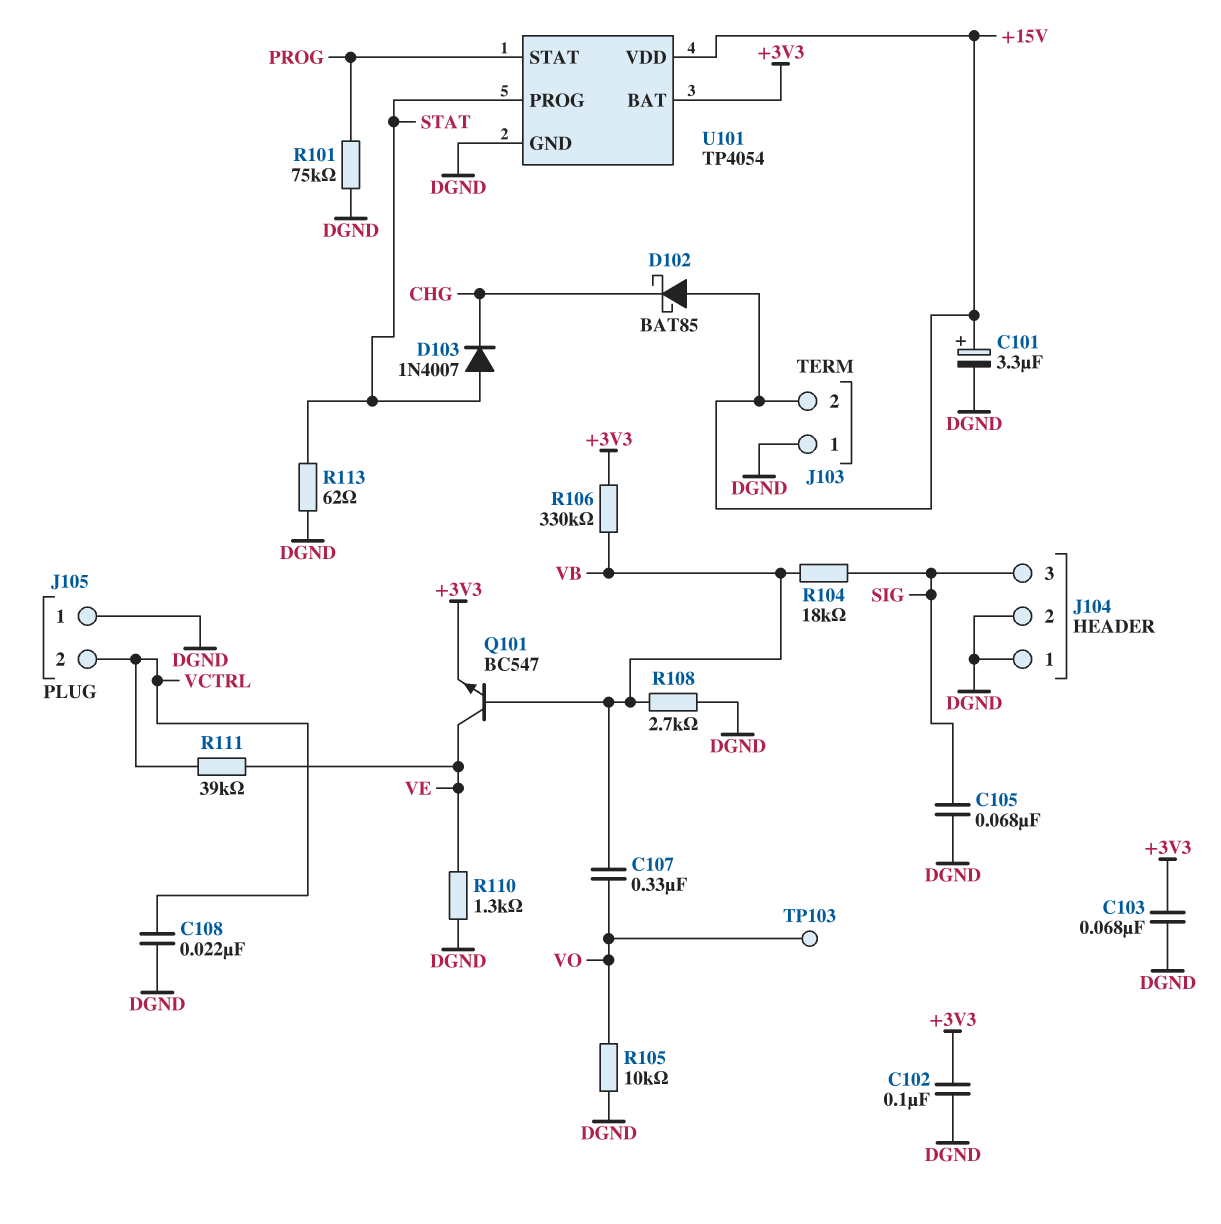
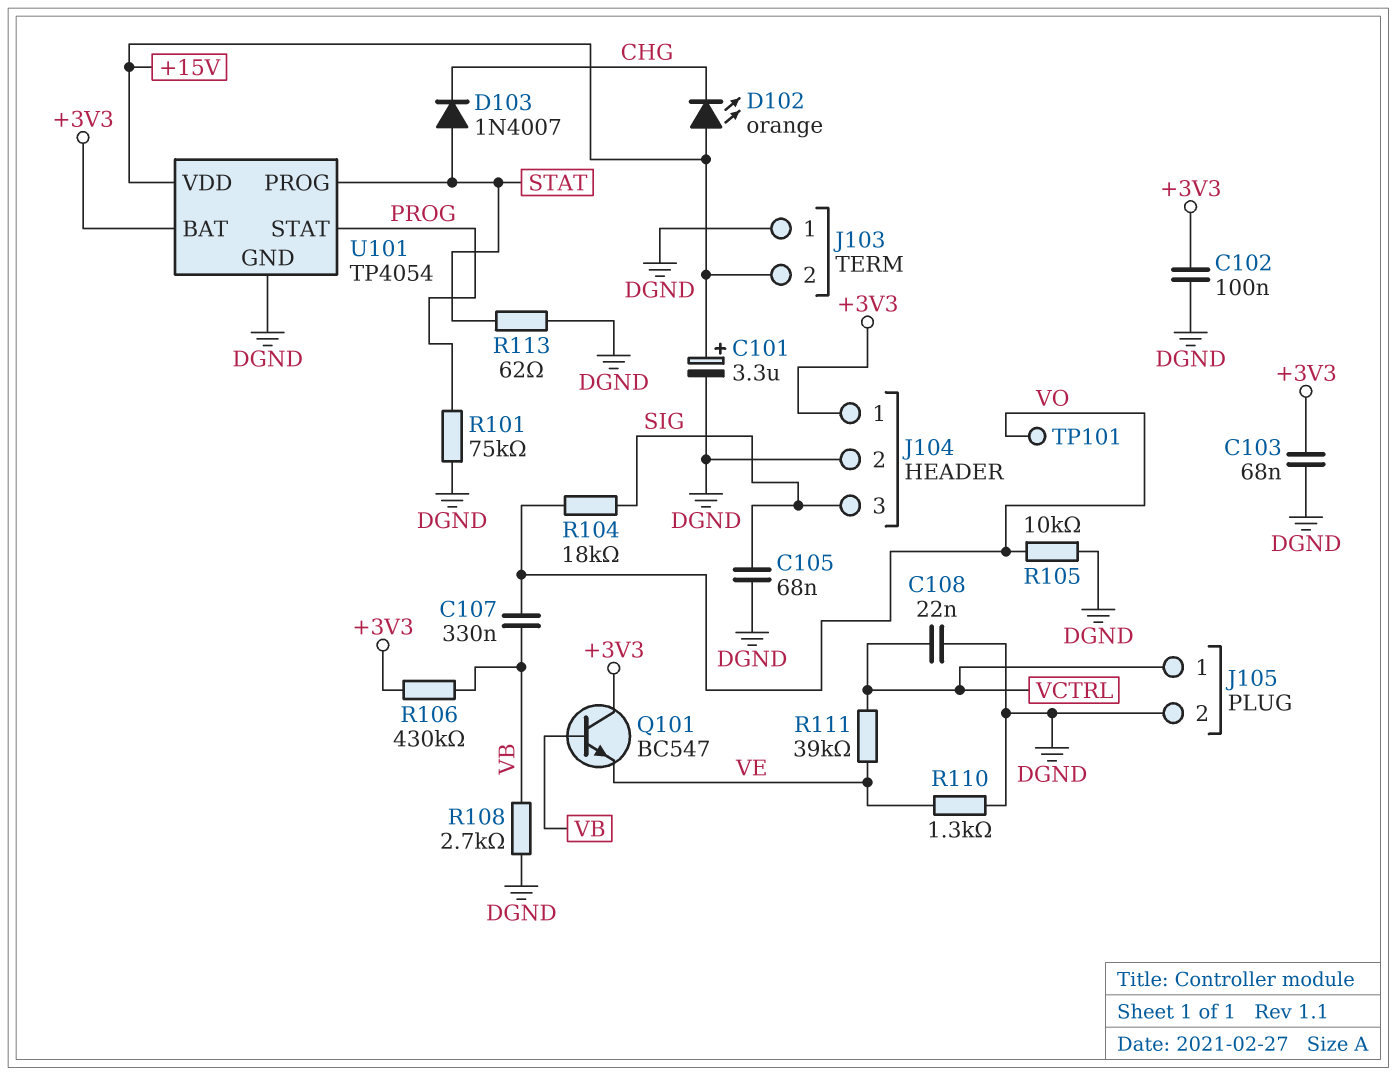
D102: schottky BAT85 (A +15V, K CHG) -> LED orange (A +15V, K CHG)
J104 pin 1: DGND -> +3V3
J105 pin 1: DGND -> VCTRL
J105 pin 2: VCTRL -> DGND
Q101: NPN BC547 (B VB, C VE, E +3V3) -> NPN BC547 (B VB, C +3V3, E VE)
R104: 18k (SIG, VB) -> 18k (SIG, VO)
R106: 330k (+3V3, VB) -> 430k (+3V3, VB)
TP101: none -> test point (VO)
TP103: test point (VO) -> none

